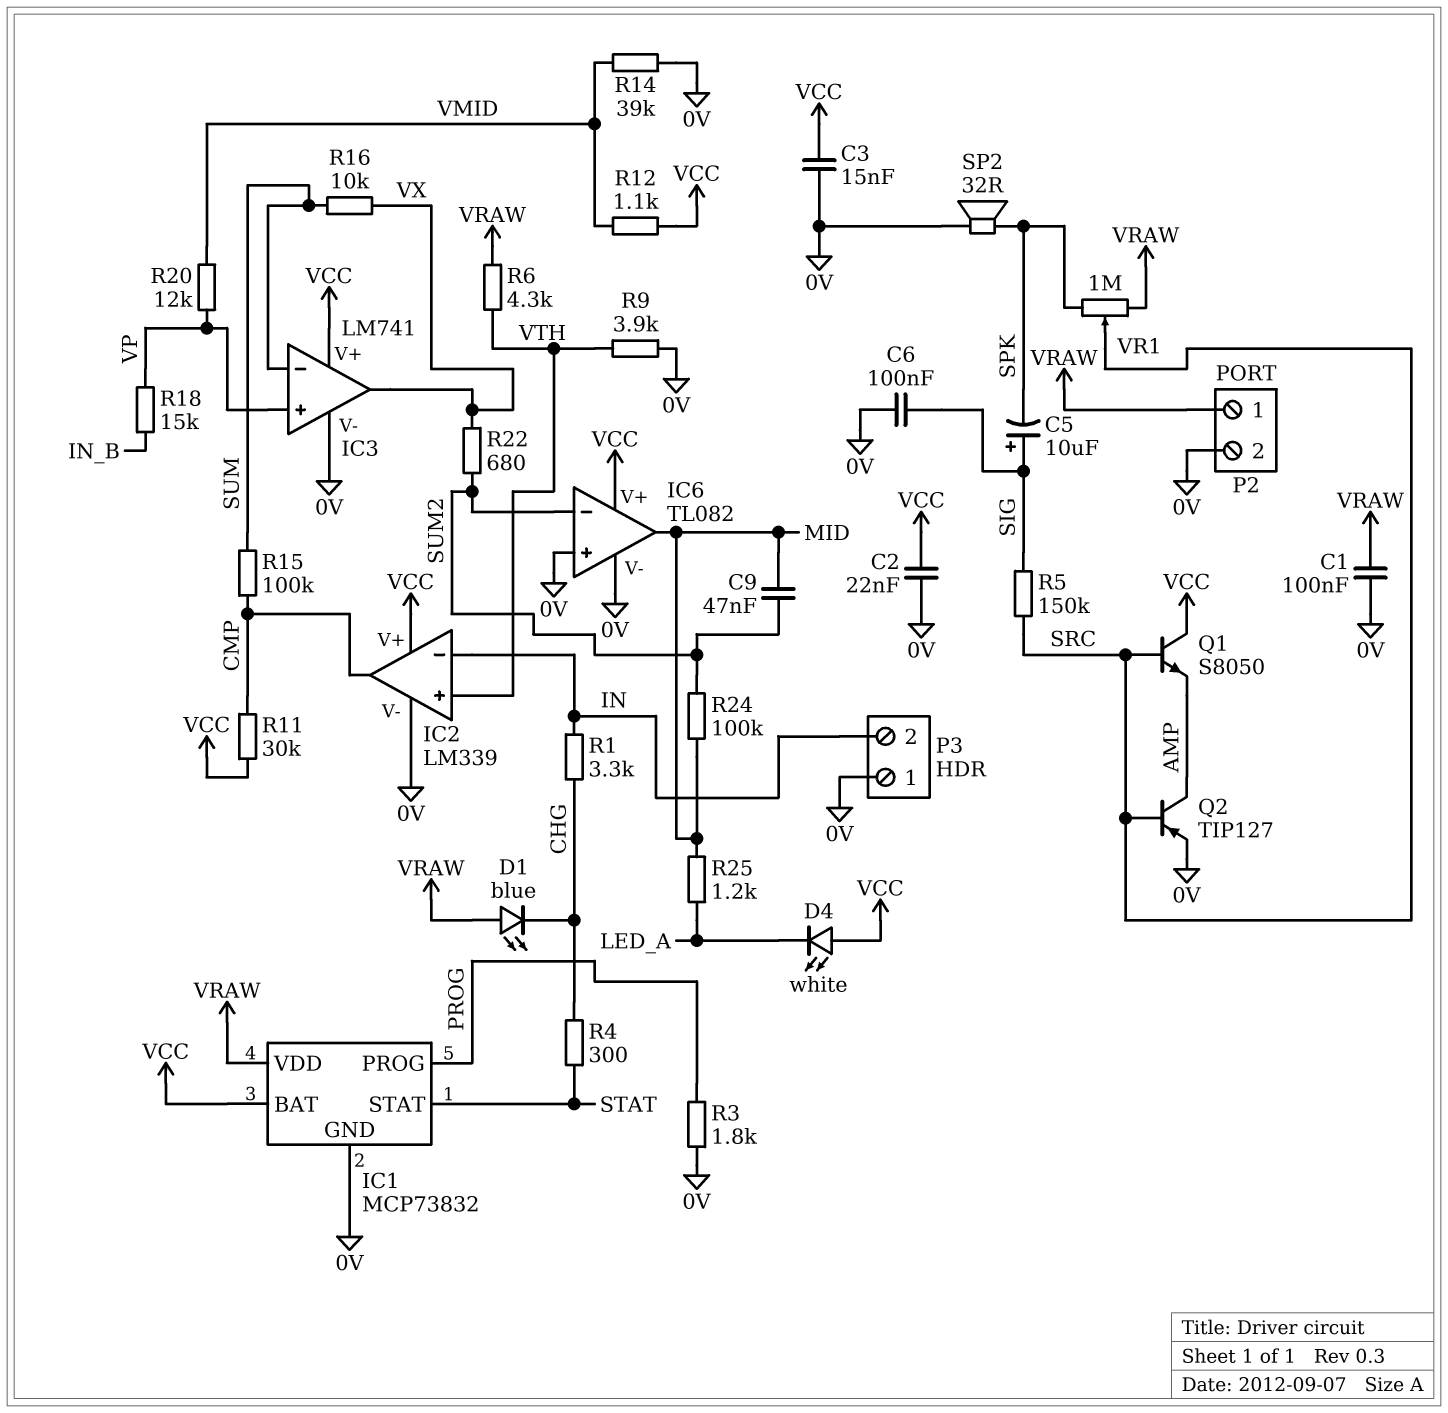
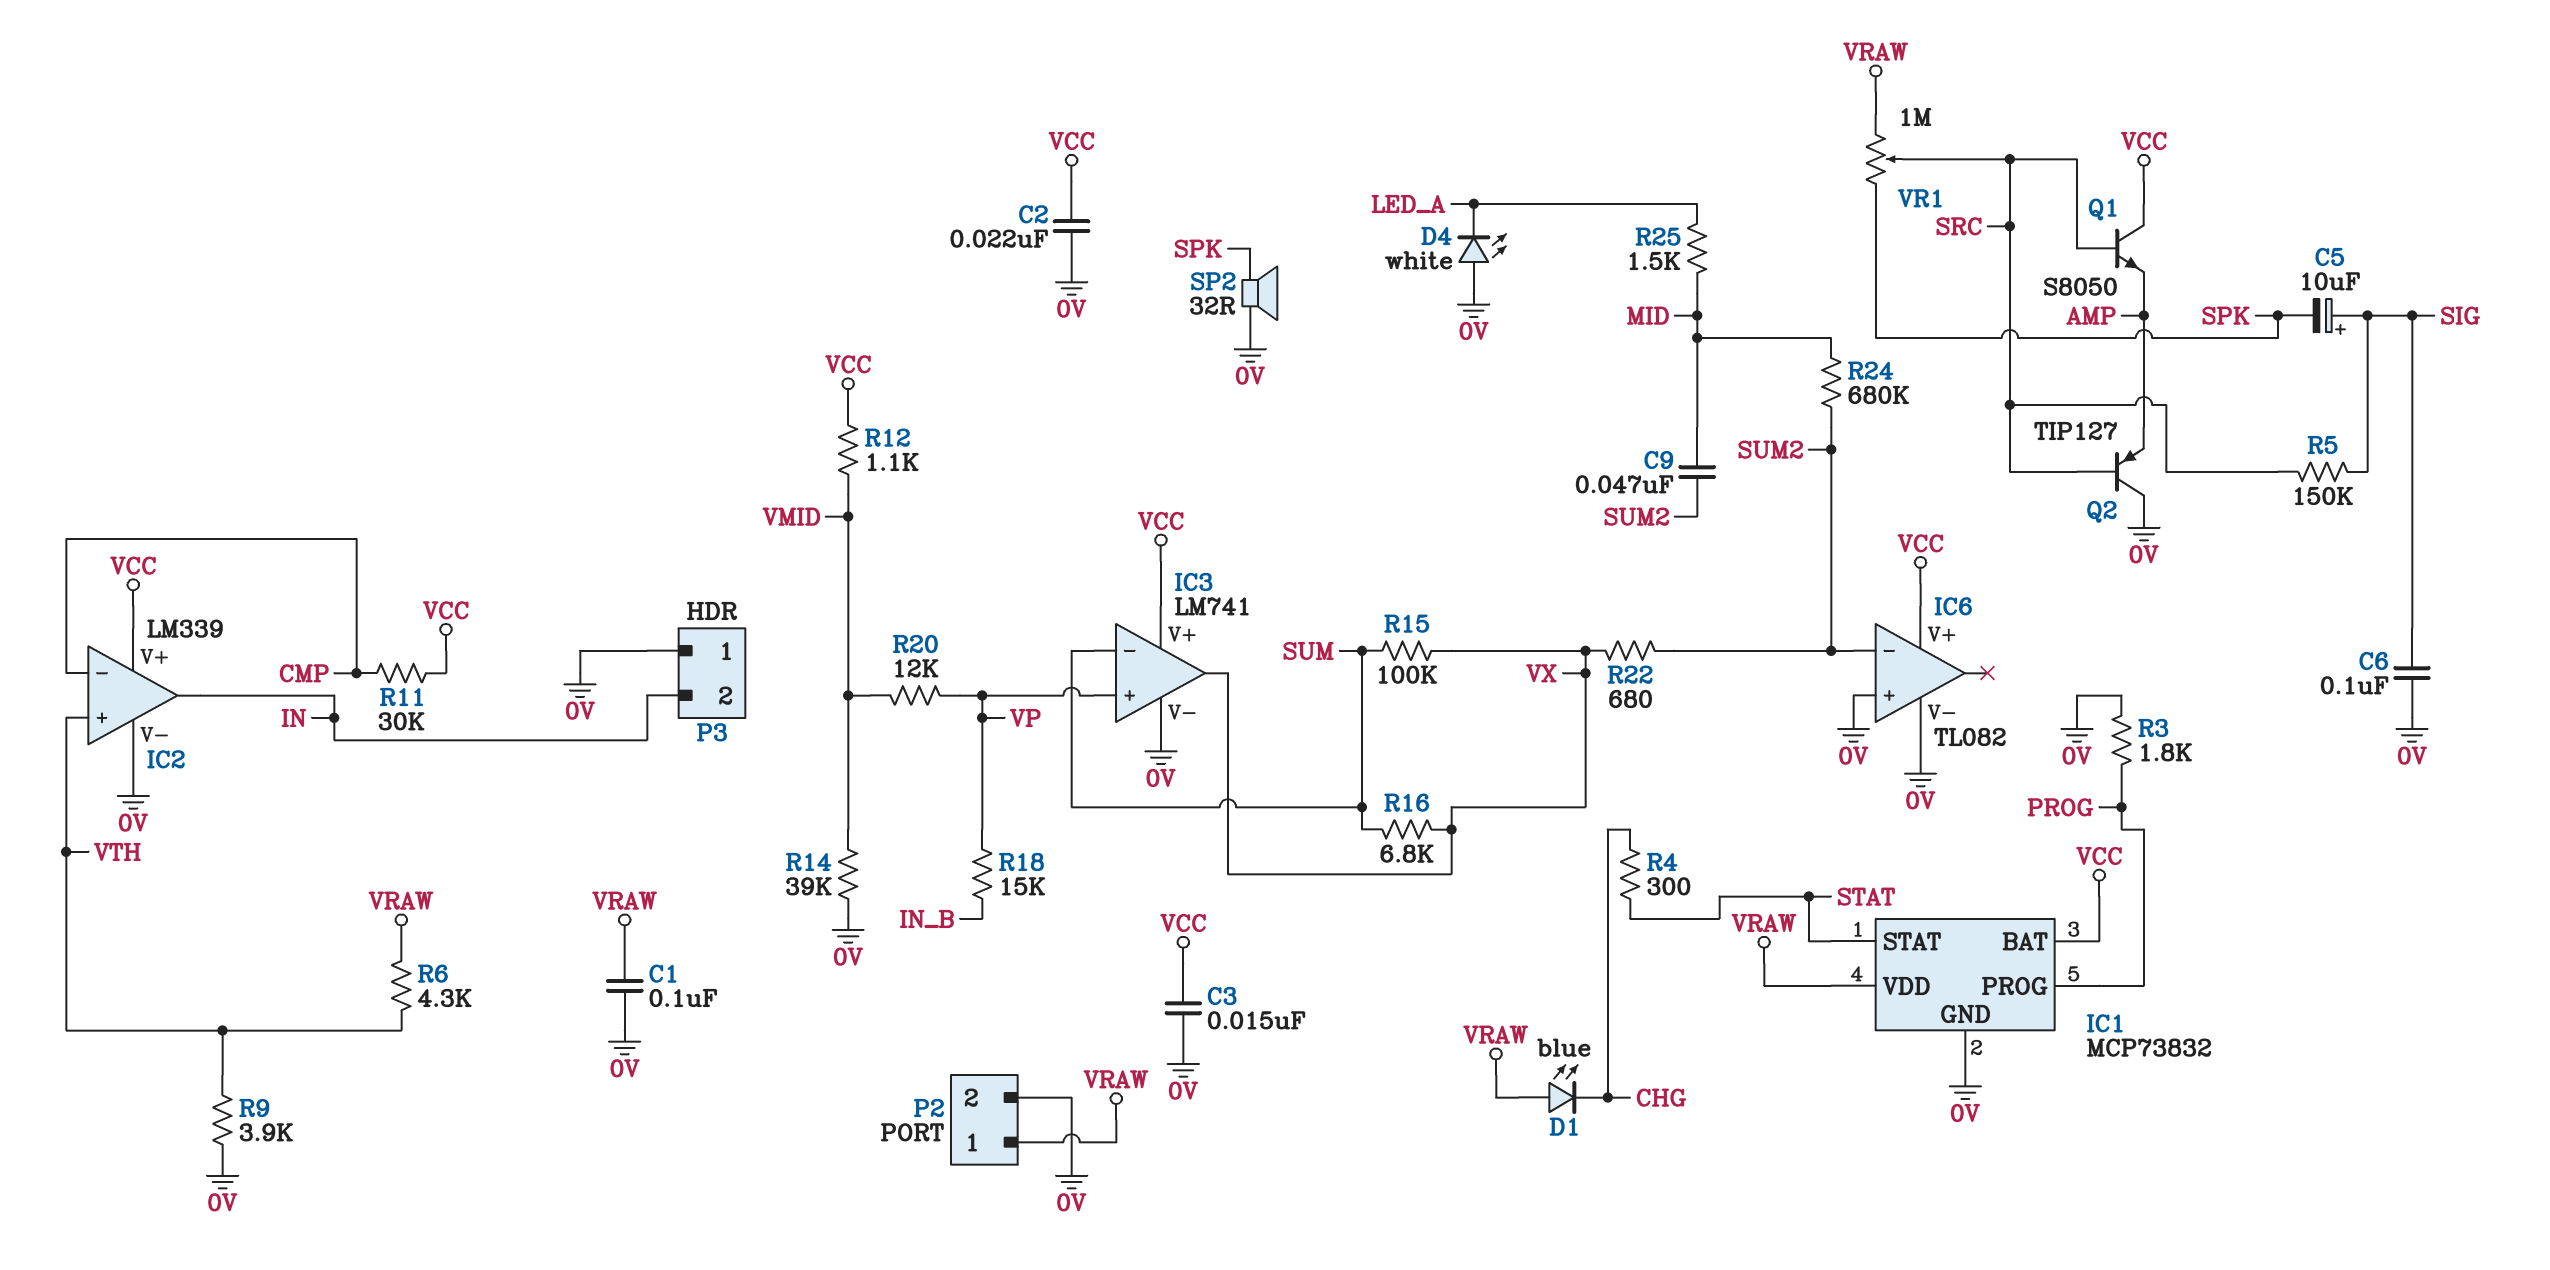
D4: LED white (A VCC, K LED_A) -> LED white (A 0V, K LED_A)
IC2 pin in-: IN -> CMP
IC2 pin out: CMP -> IN
IC6 pin out: MID -> none
Q2: PNP TIP127 (B SRC, C AMP, E 0V) -> PNP TIP127 (B SRC, C 0V, E AMP)
R1: 3.3k (CHG, IN) -> none
R15: 100k (CMP, SUM) -> 100k (SUM, VX)
R16: 10k (SUM, VX) -> 6.8k (SUM, VX)
R24: 100k (MID, SUM2) -> 680k (MID, SUM2)
R25: 1.2k (LED_A, MID) -> 1.5k (LED_A, MID)

